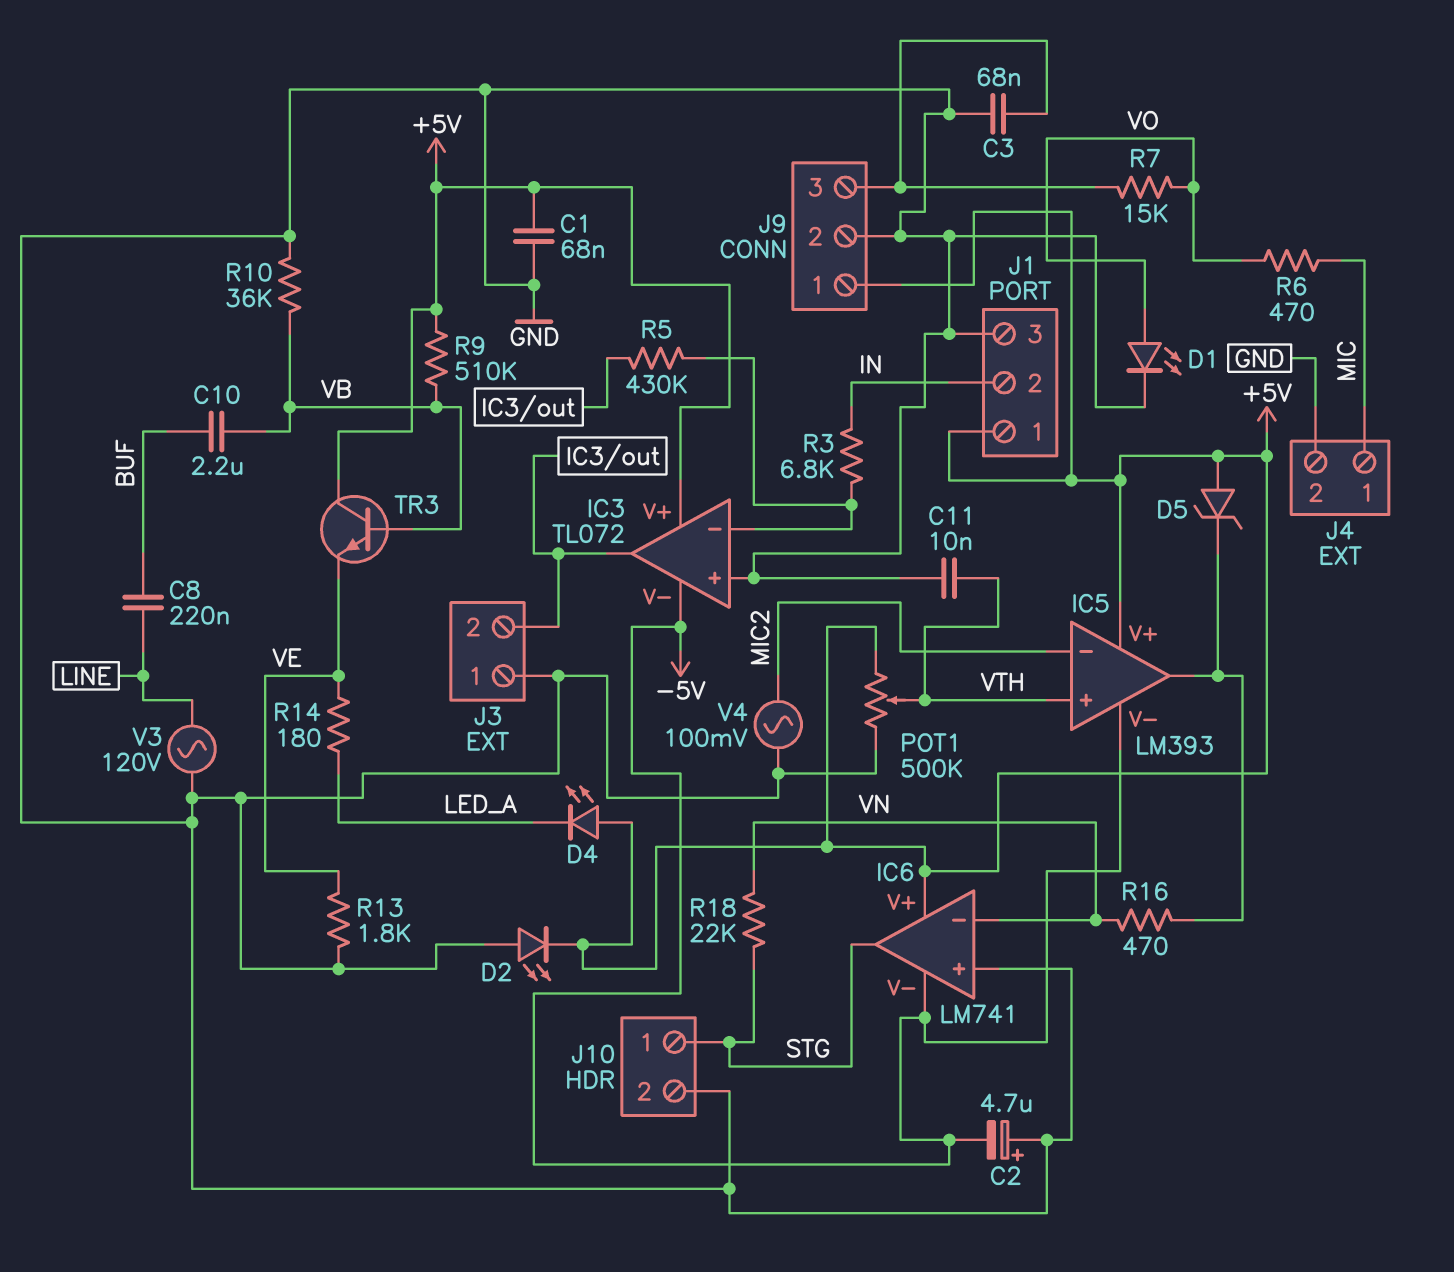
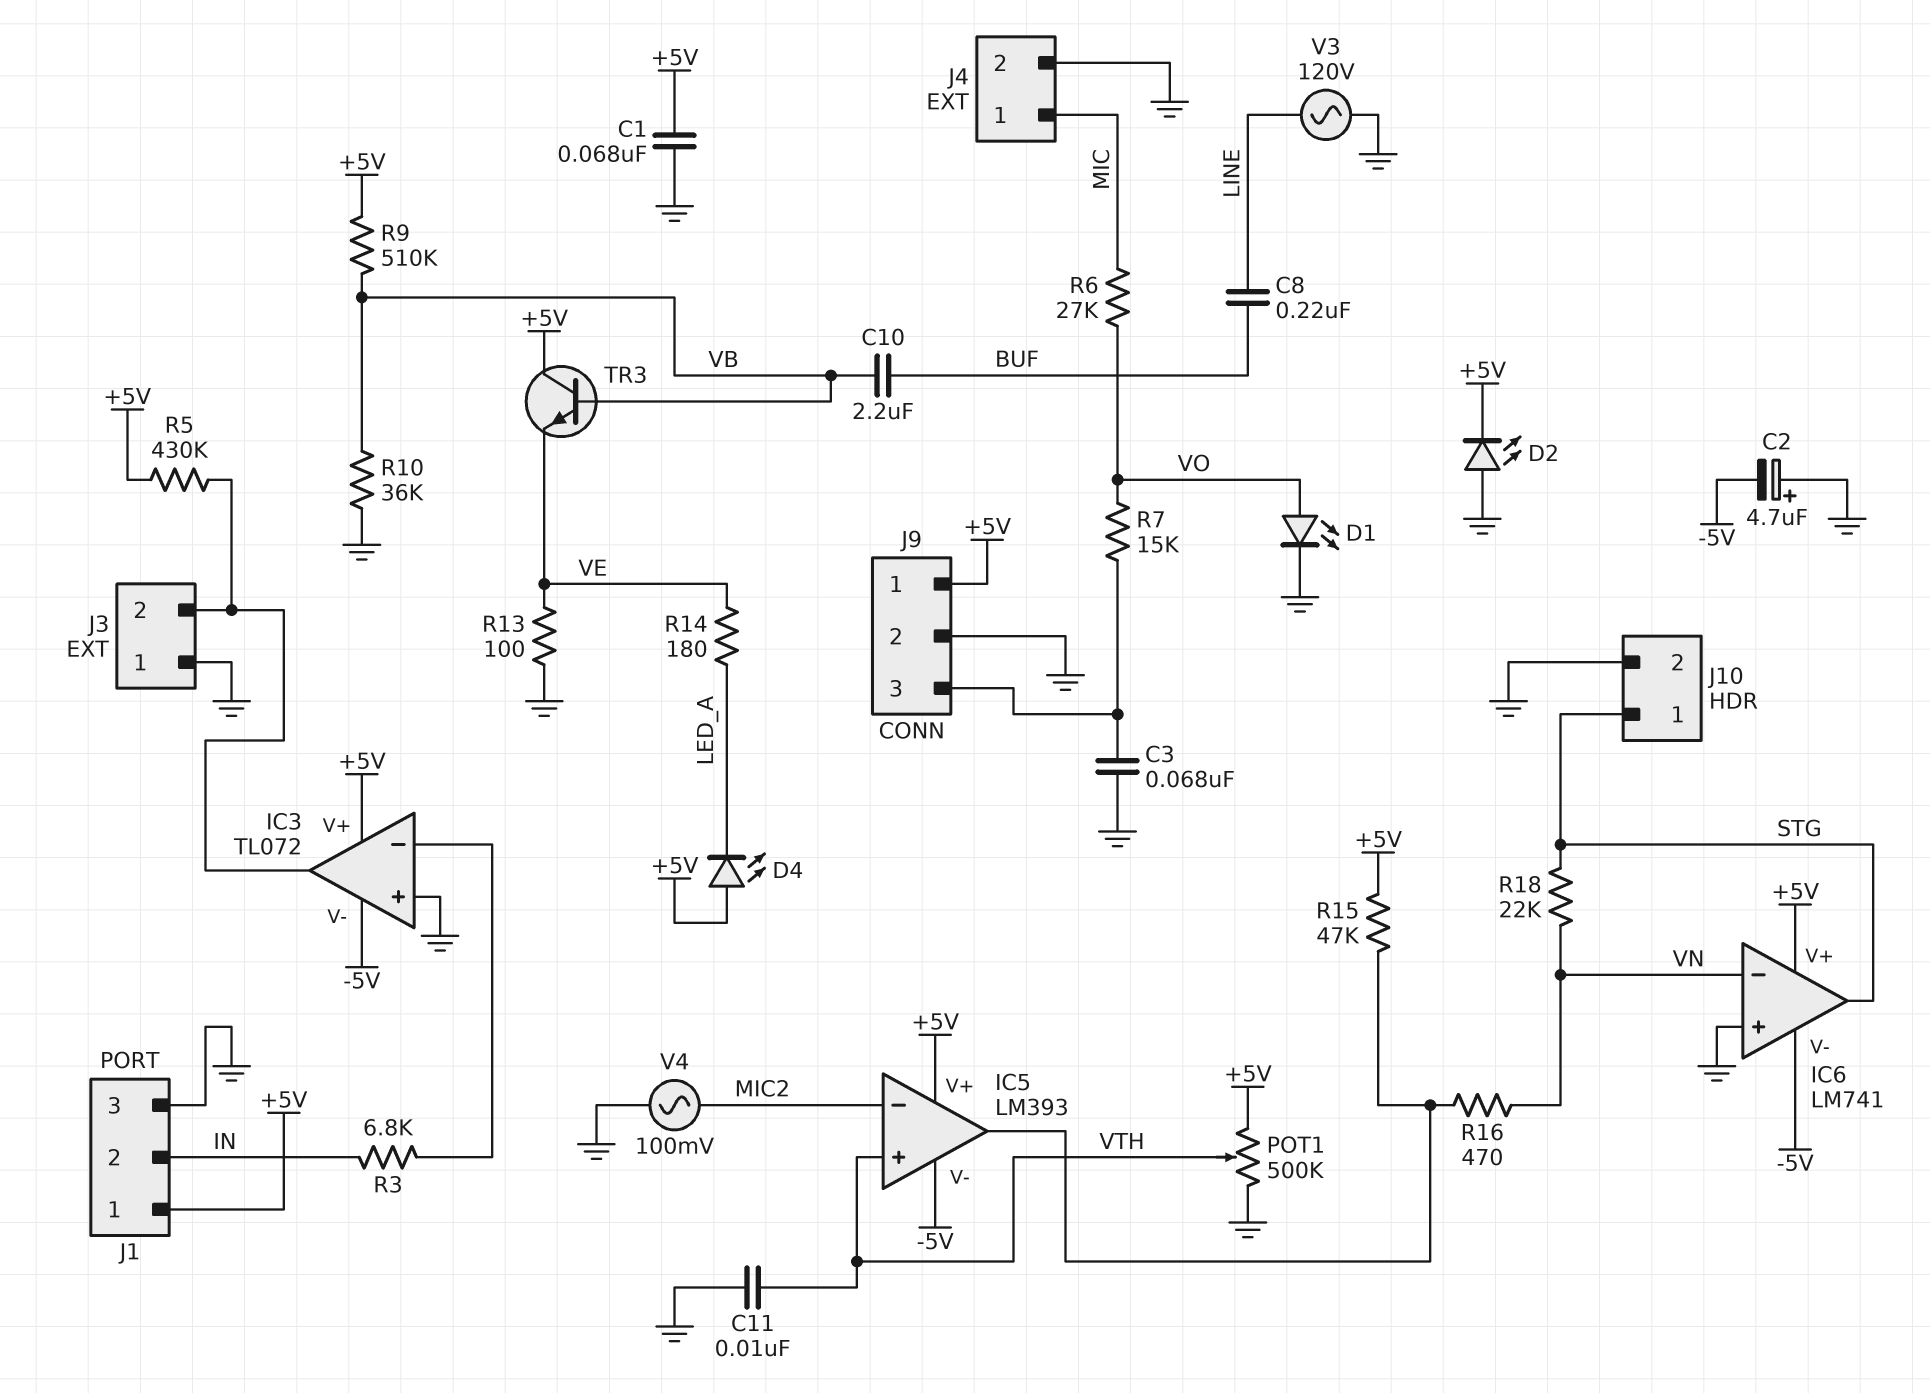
D5: zener (A +5V, K IC5/out) -> none
R5: 430k (IC3/in-, IC3/out) -> 430k (+5V, IC3/out)
R6: 470 (MIC, VO) -> 27k (MIC, VO)
R13: 1.8k (GND, VE) -> 100 (GND, VE)
R15: none -> 47k (+5V, IC5/out)

